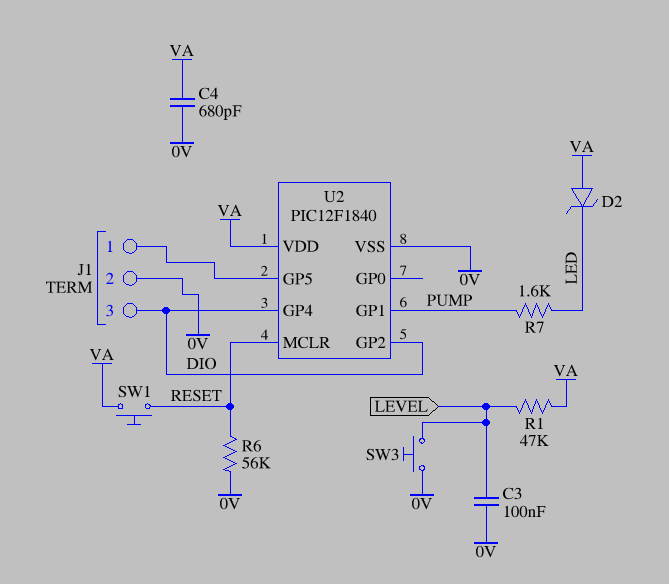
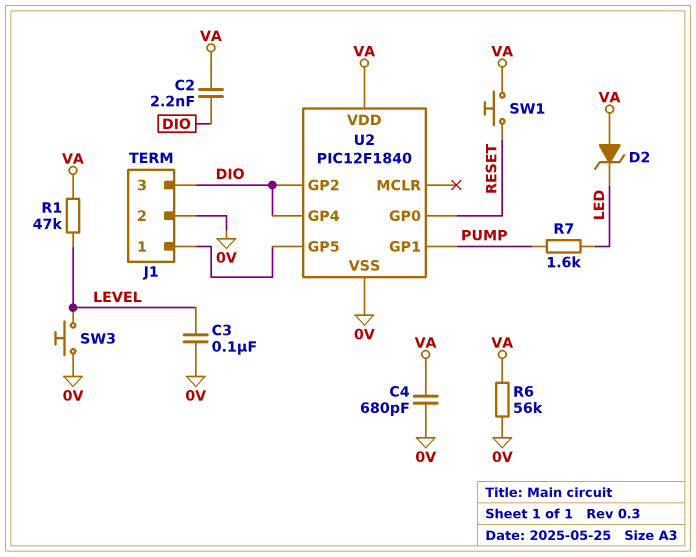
C2: none -> 2.2nF (DIO, VA)
R6: 56k (0V, RESET) -> 56k (0V, VA)
U2 pin GP0: none -> RESET
U2 pin MCLR: RESET -> none

